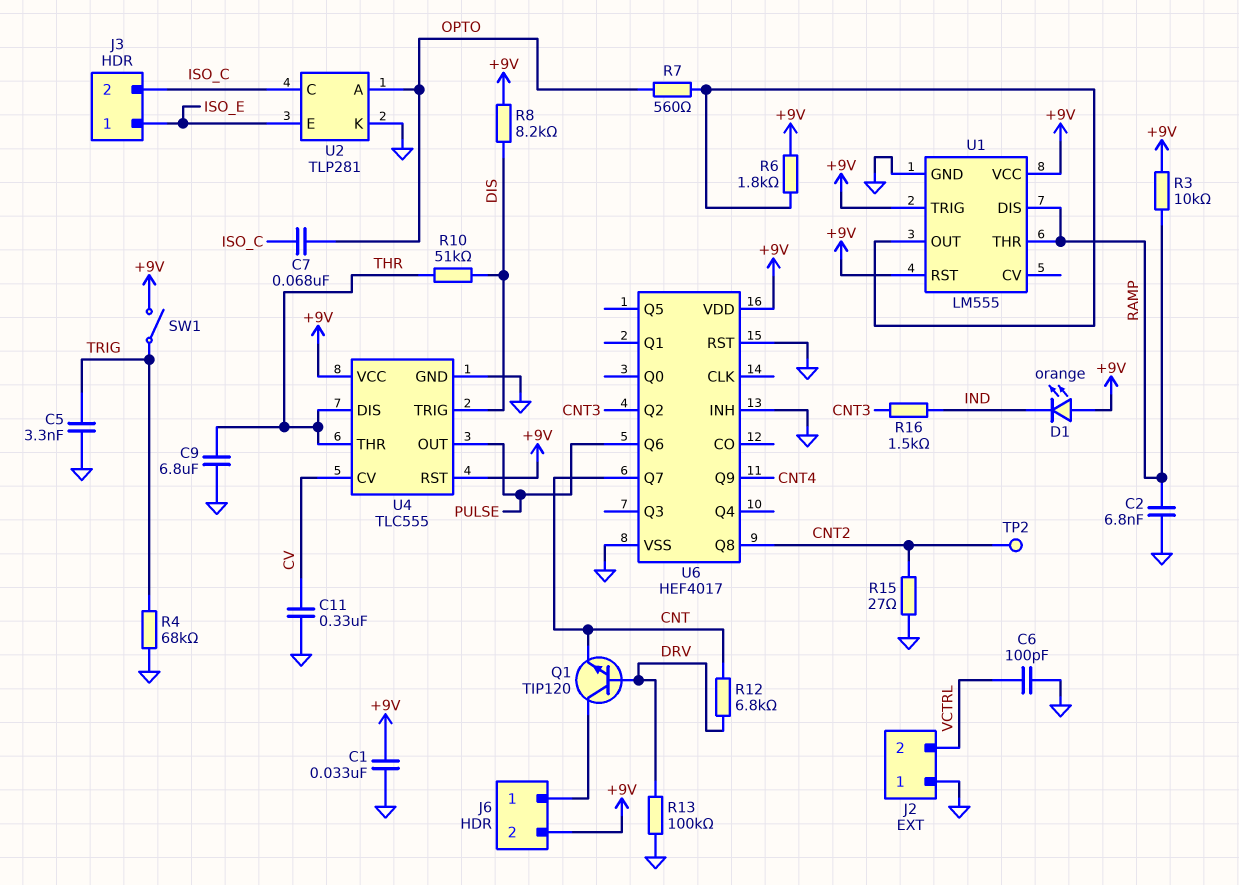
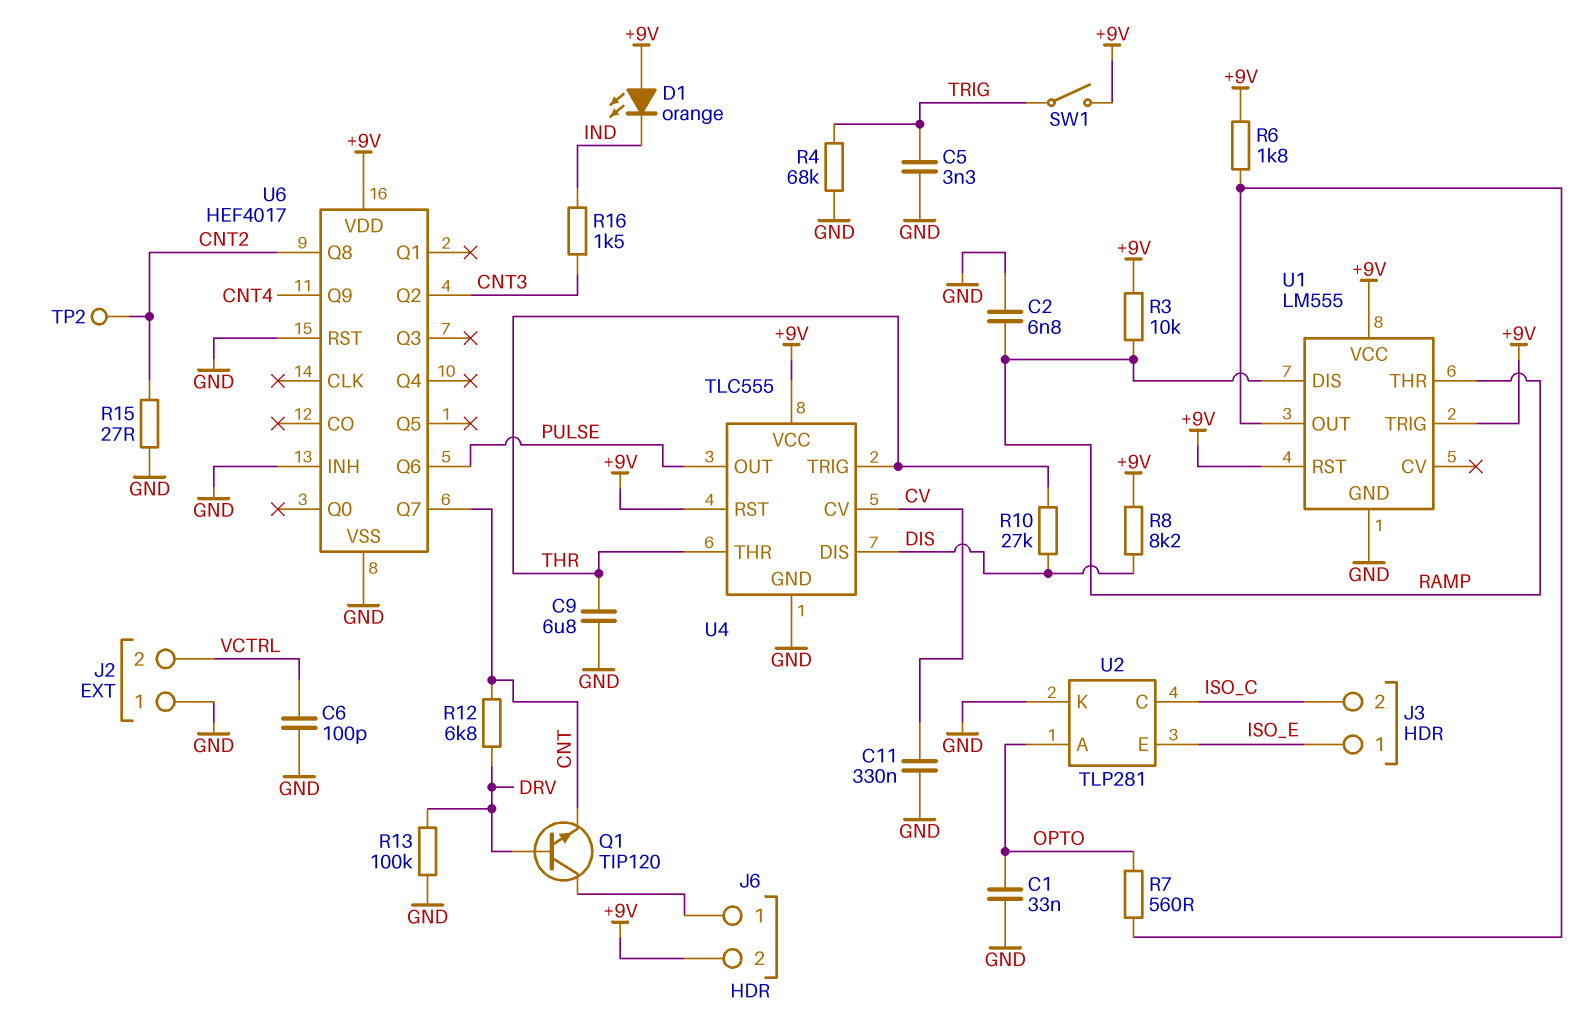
C1: 33nF (+9V, GND) -> 33nF (GND, OPTO)
C7: 68nF (ISO_C, OPTO) -> none
R10: 51k (DIS, THR) -> 27k (DIS, THR)
U4 pin DIS: THR -> DIS
U4 pin TRIG: DIS -> THR

